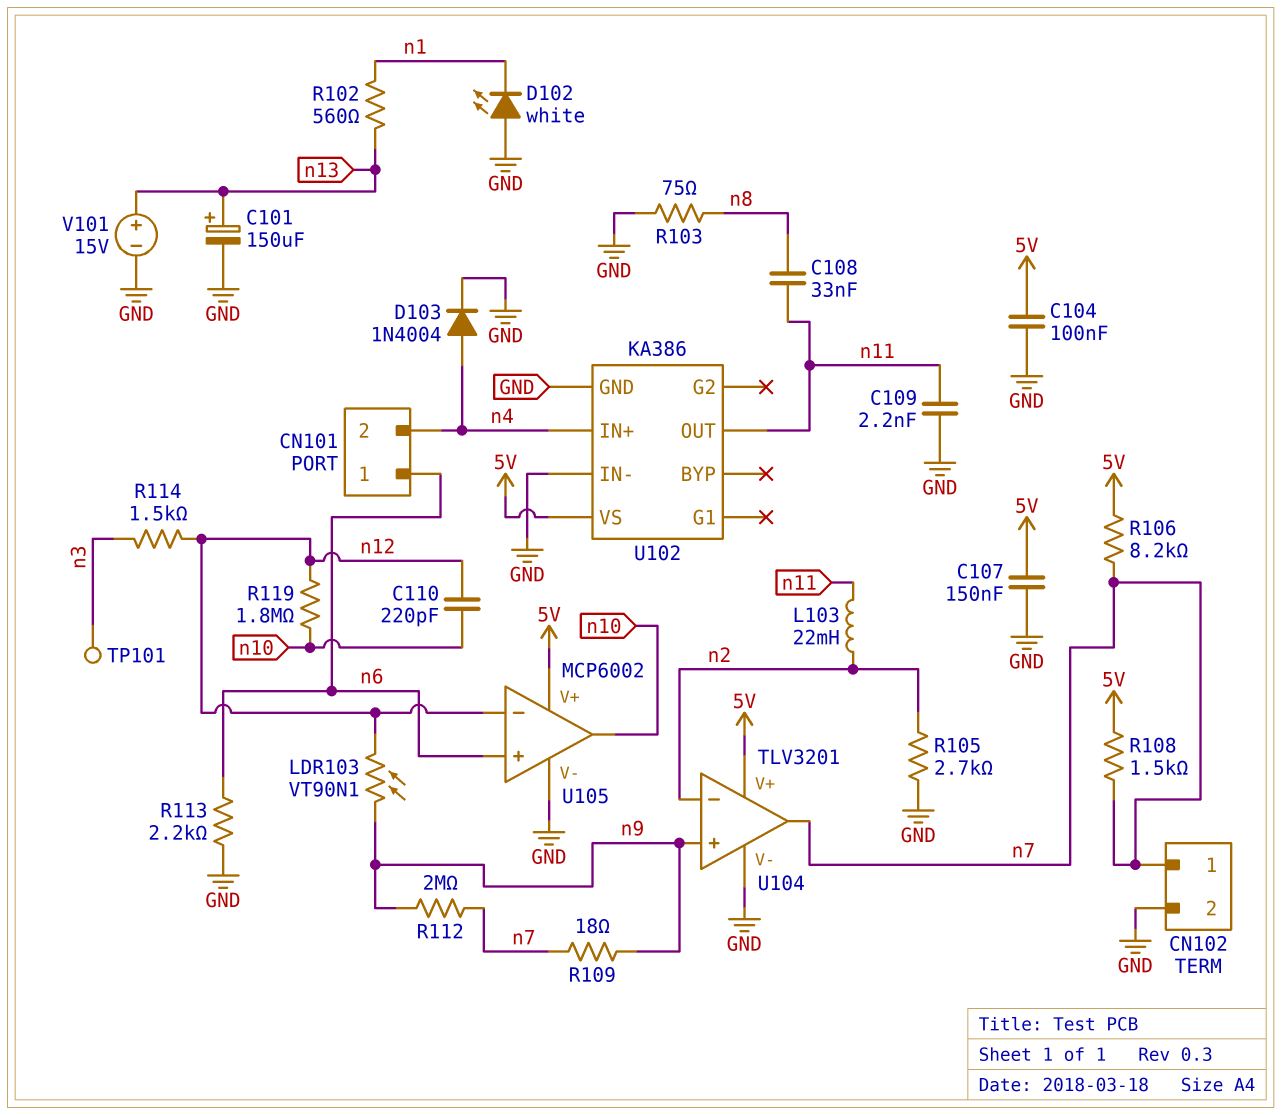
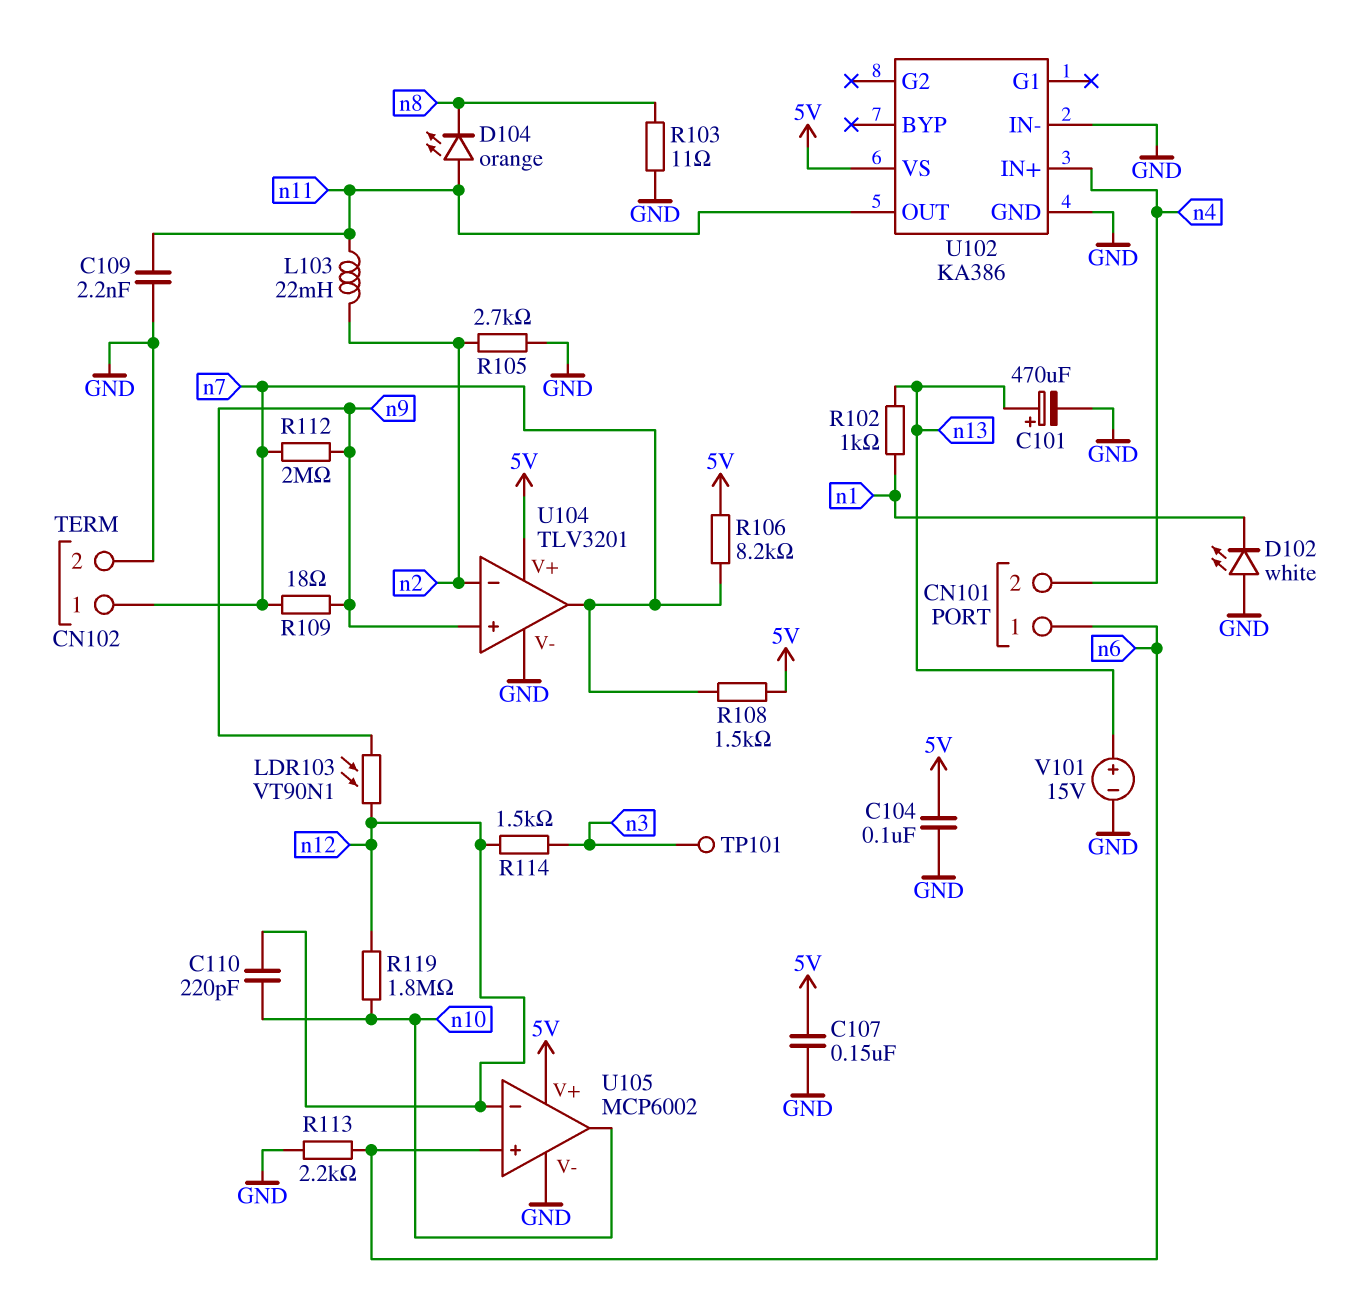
C101: 150uF (plus n13, minus GND) -> 470uF (plus n13, minus GND)
C108: 33nF (n8, n11) -> none
D103: diode 1N4004 (A n4, K GND) -> none
D104: none -> LED orange (A n11, K n8)
R102: 560 (n1, n13) -> 1k (n1, n13)
R103: 75 (GND, n8) -> 11 (GND, n8)

